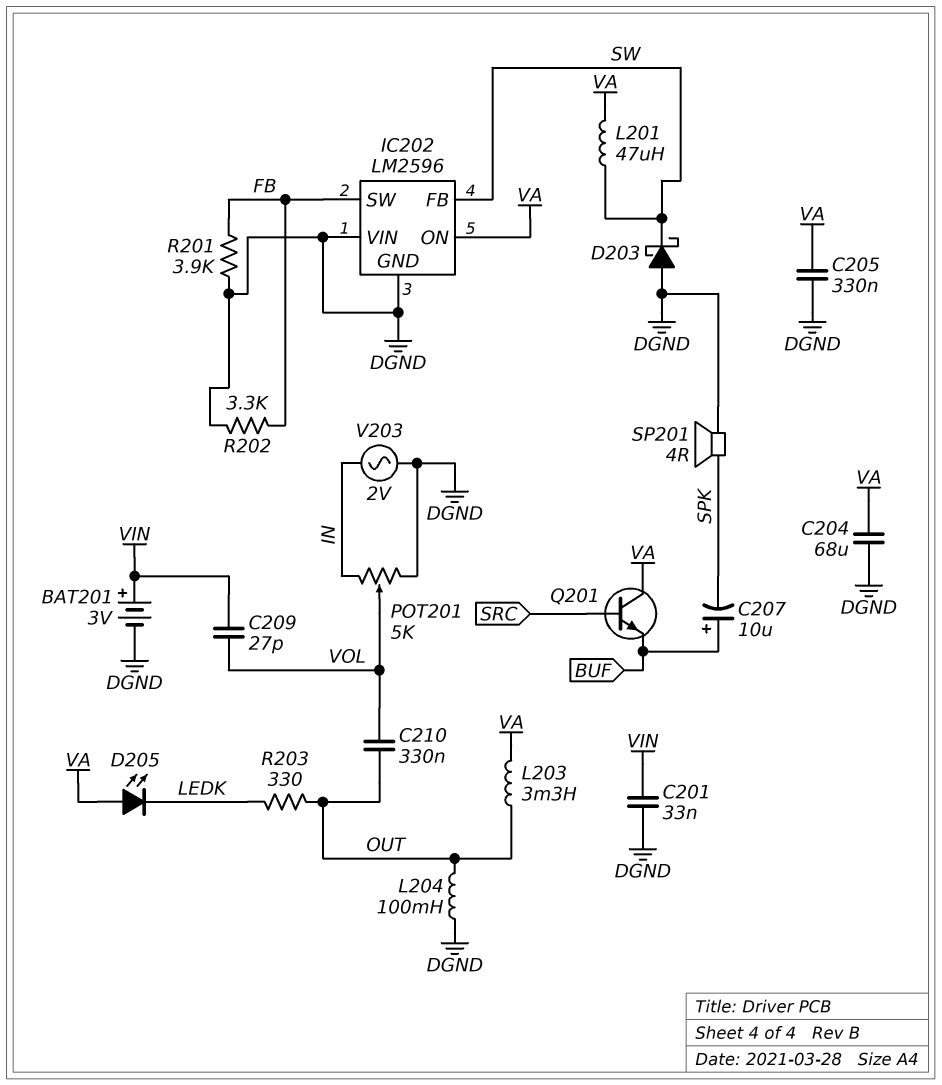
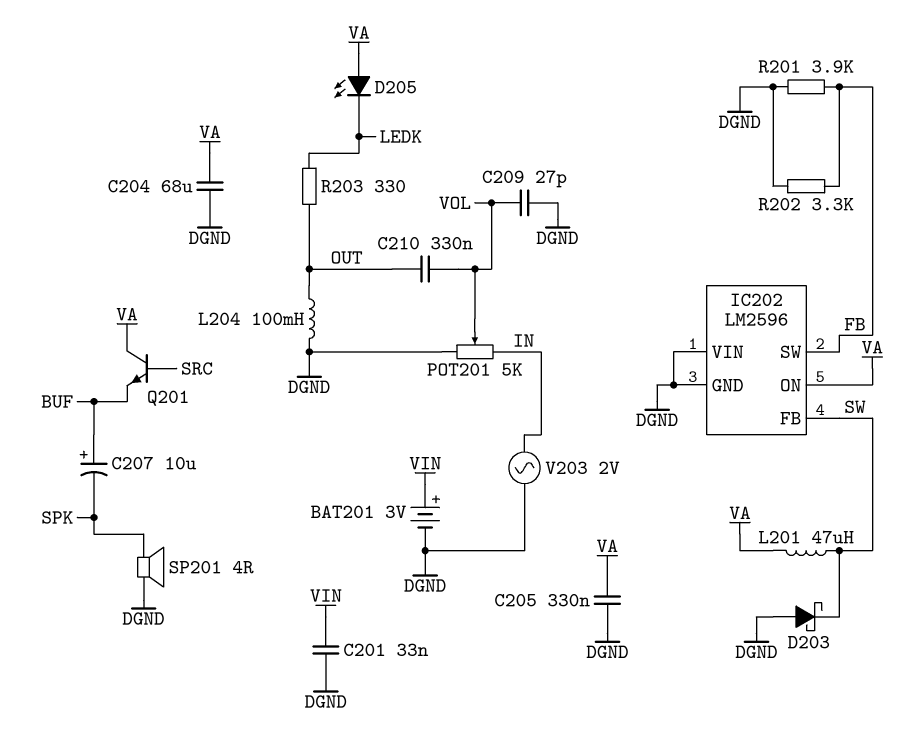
C209: 27pF (VIN, VOL) -> 27pF (DGND, VOL)
L203: 3.3mH (OUT, VA) -> none

